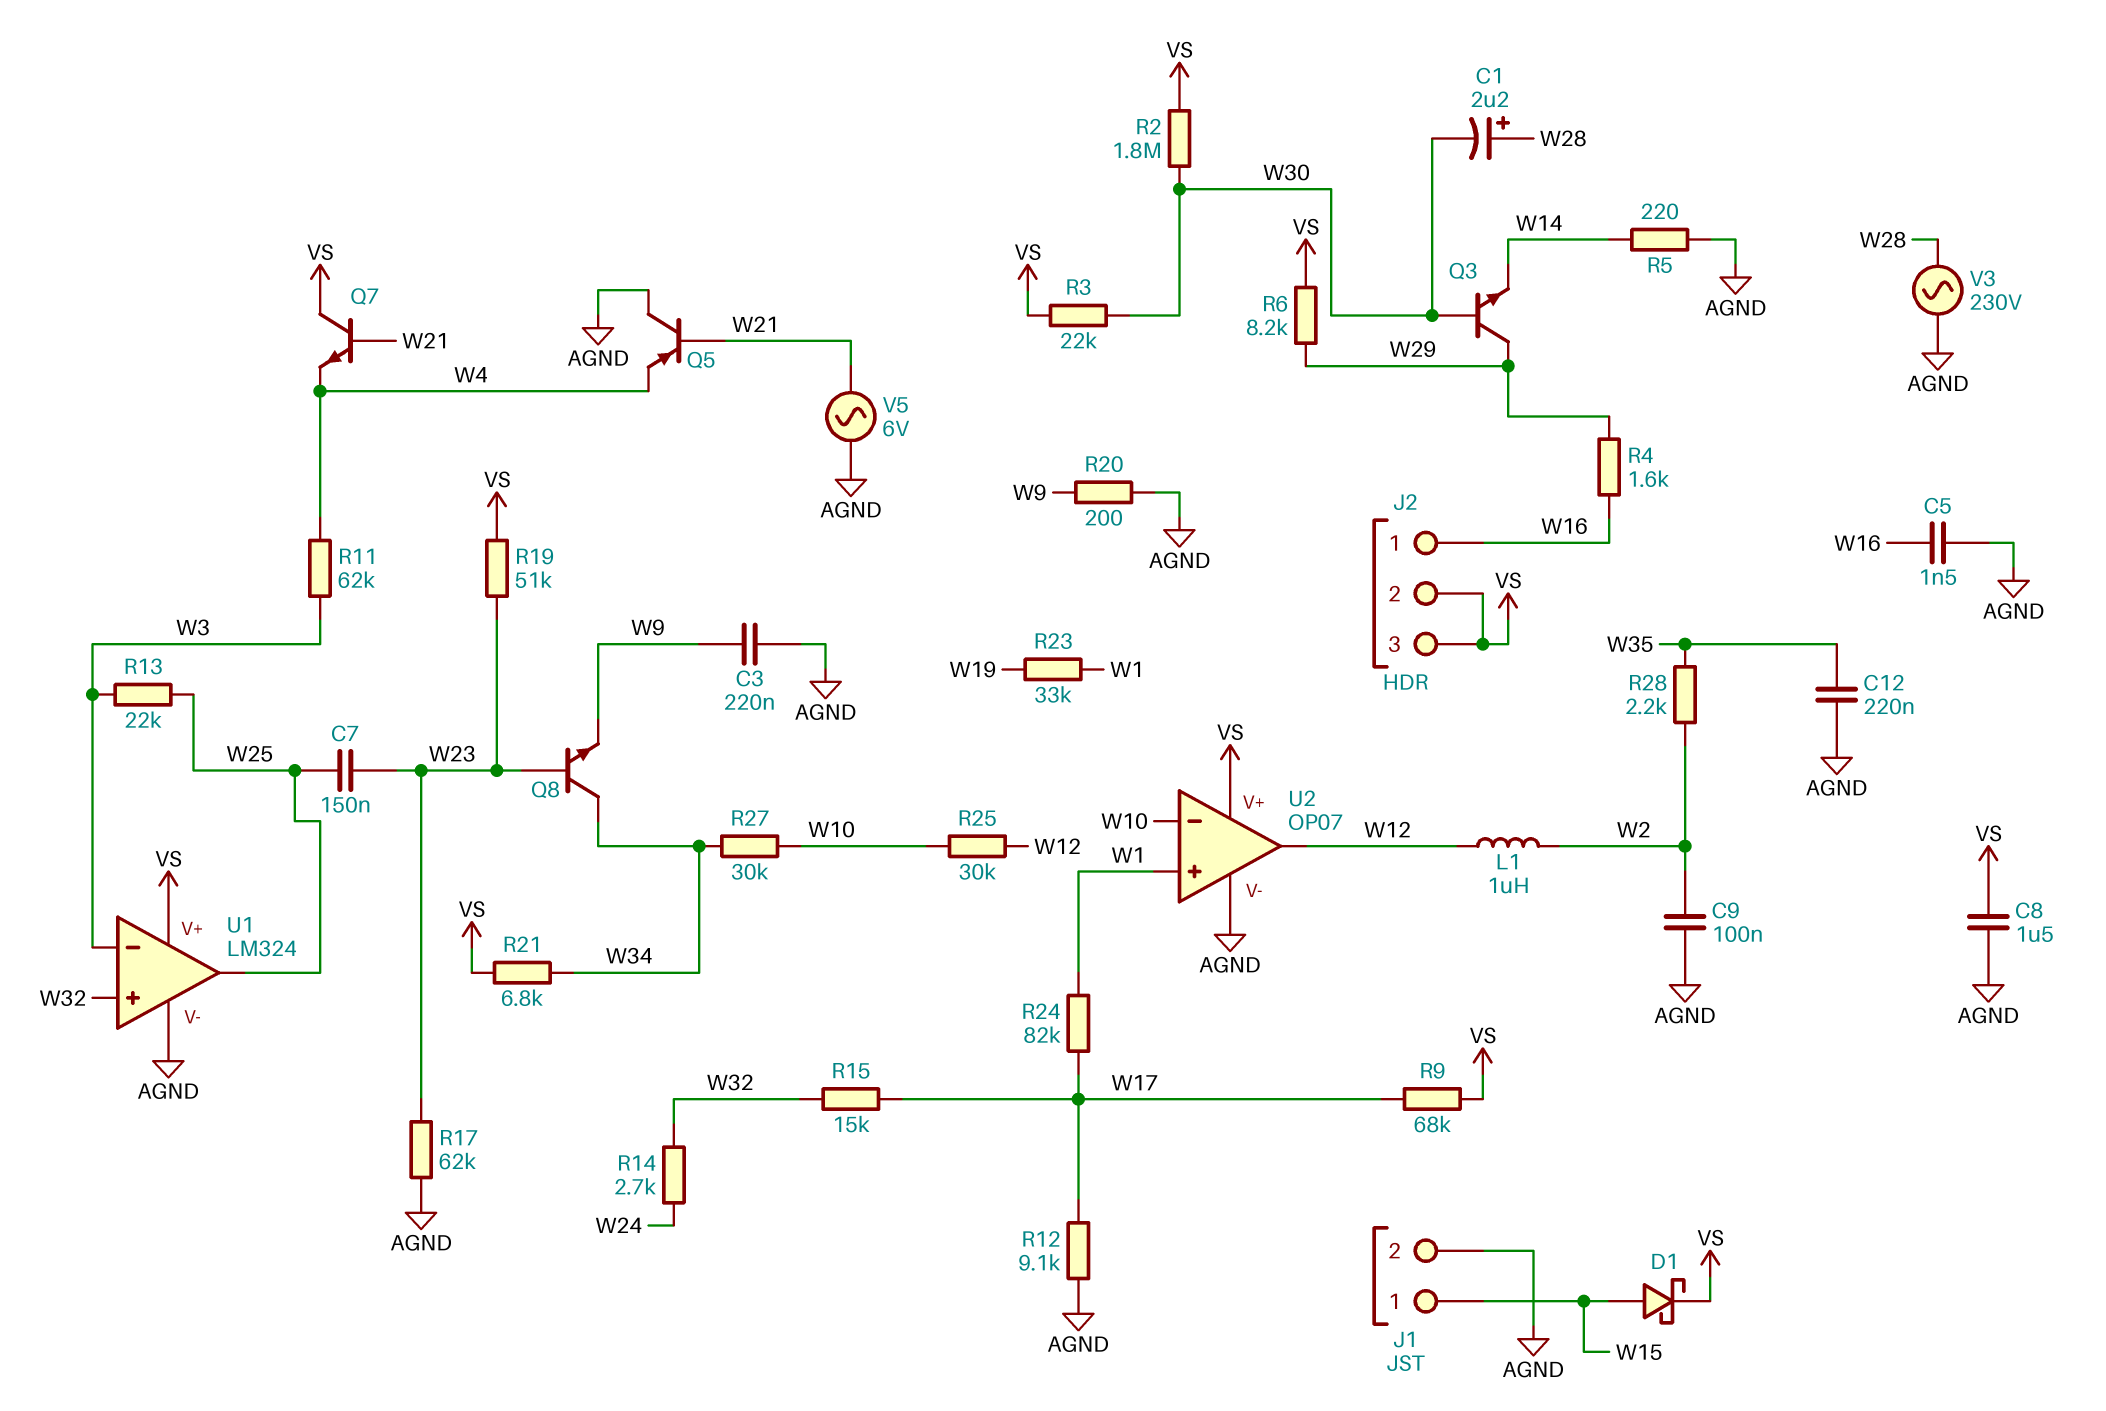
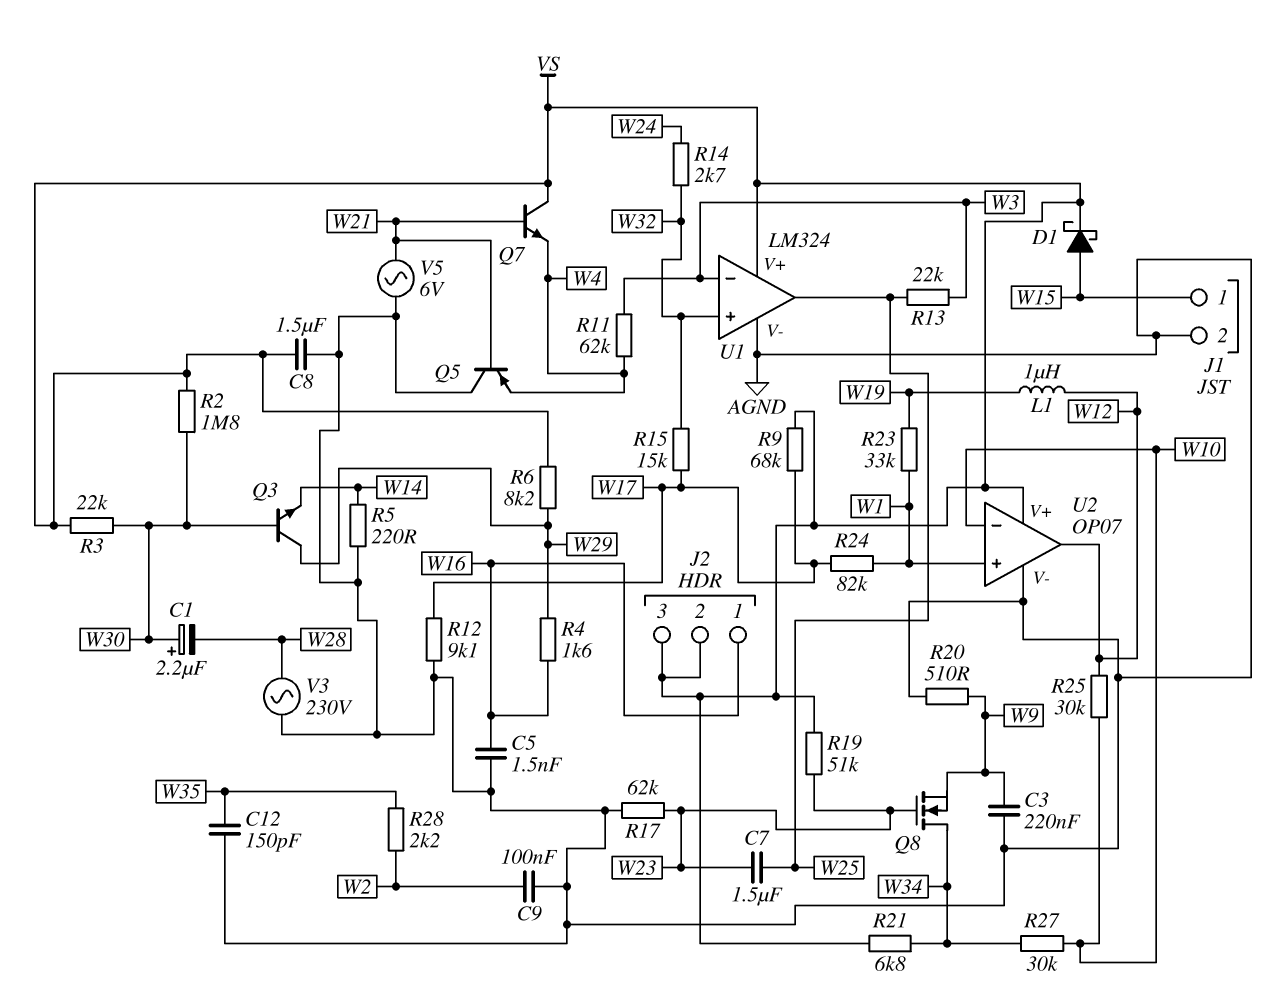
C1: 2.2uF (plus W28, minus W30) -> 2.2uF (plus W30, minus W28)
C7: 150nF (W23, W25) -> 1.5uF (W23, W25)
C12: 220nF (AGND, W35) -> 150pF (AGND, W35)
L1: 1uH (W2, W12) -> 1uH (W12, W19)
Q8: NPN (B W23, C W34, E W9) -> NMOS (G W23, D W34, S W9)
R20: 200 (AGND, W9) -> 510 (AGND, W9)

